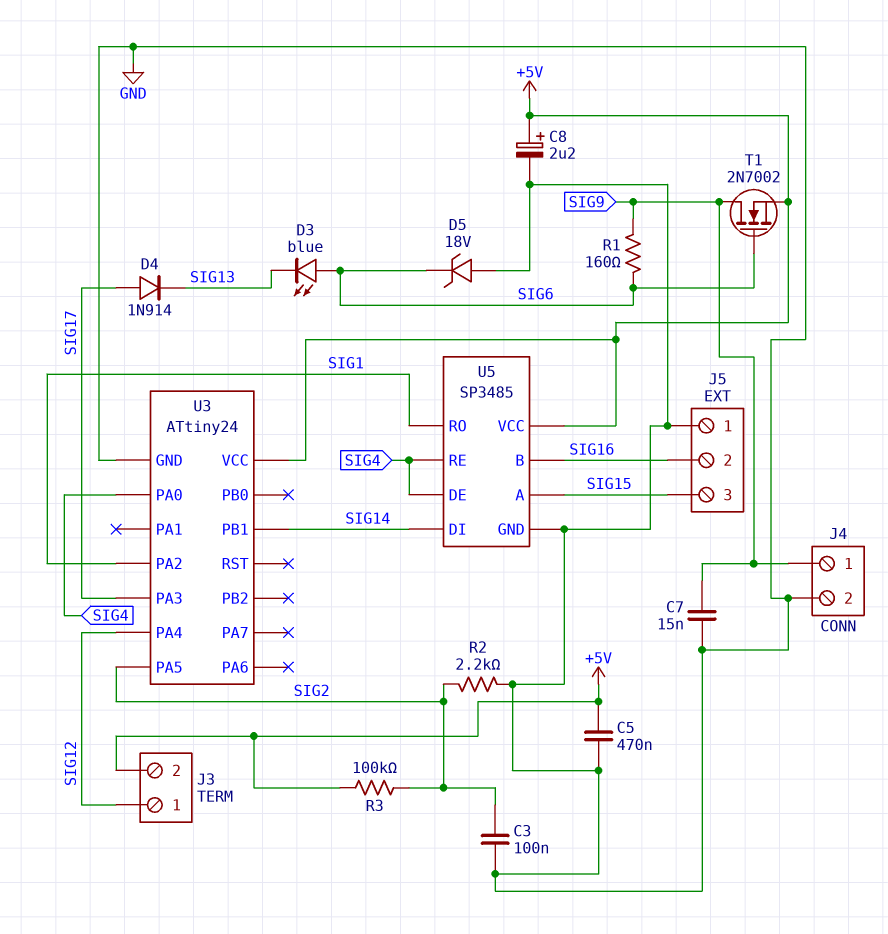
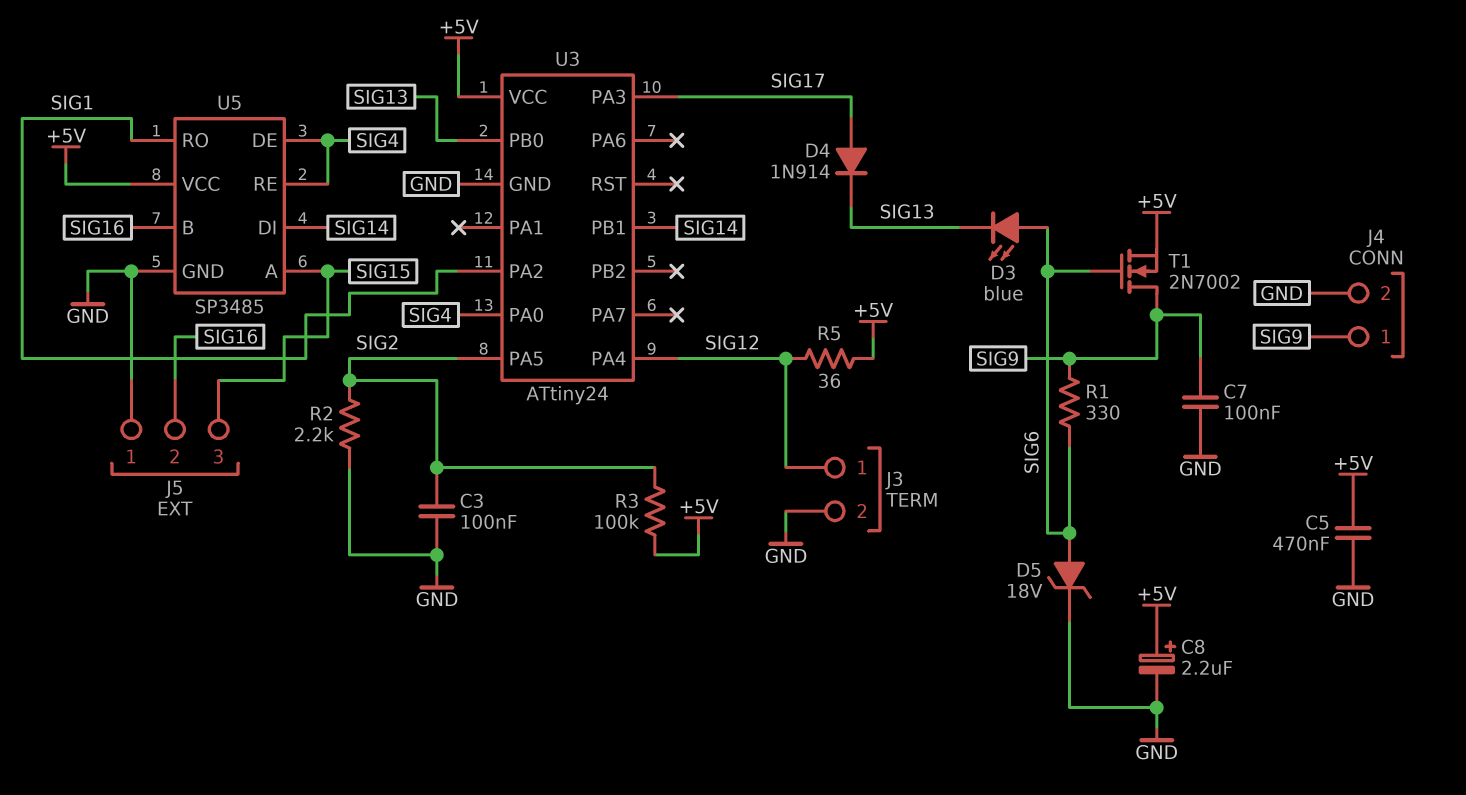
C7: 15nF (GND, SIG9) -> 100nF (GND, SIG9)
D5: zener 18V (A GND, K SIG6) -> zener 18V (A SIG6, K GND)
J3 pin 2: +5V -> GND
R1: 160 (SIG6, SIG9) -> 330 (SIG6, SIG9)
R5: none -> 36 (+5V, SIG12)
U3 pin PB0: none -> SIG13

